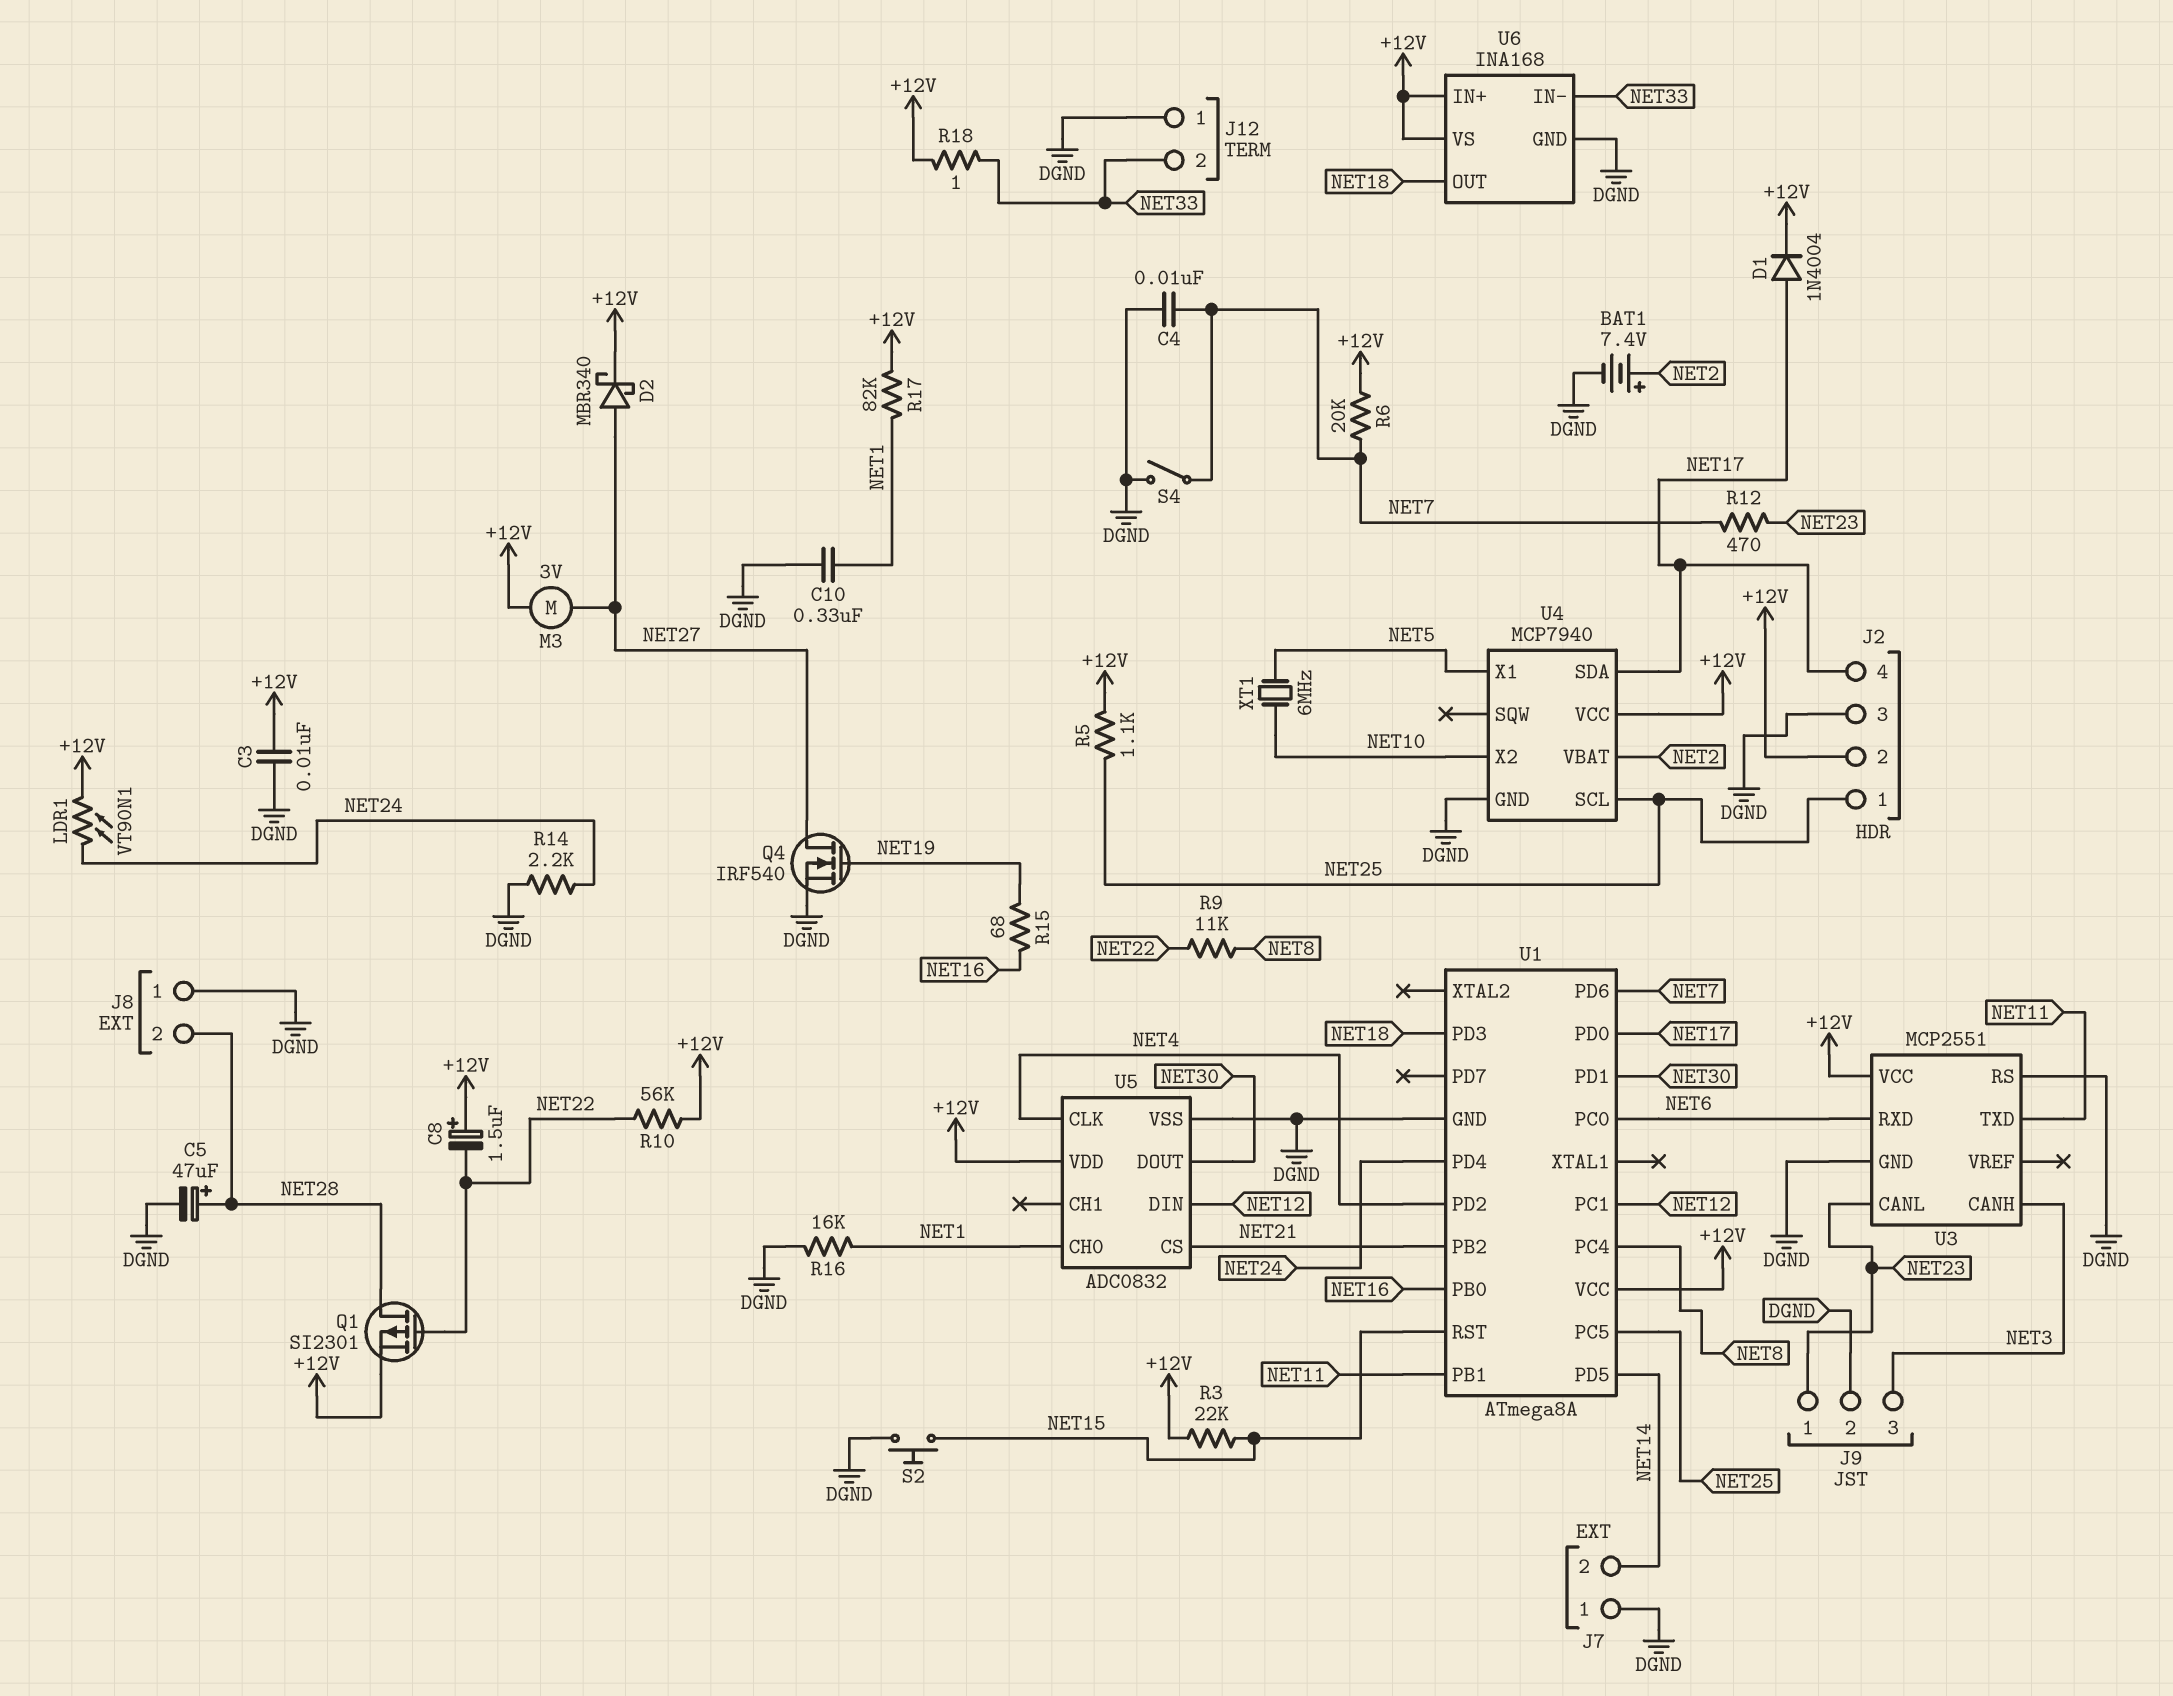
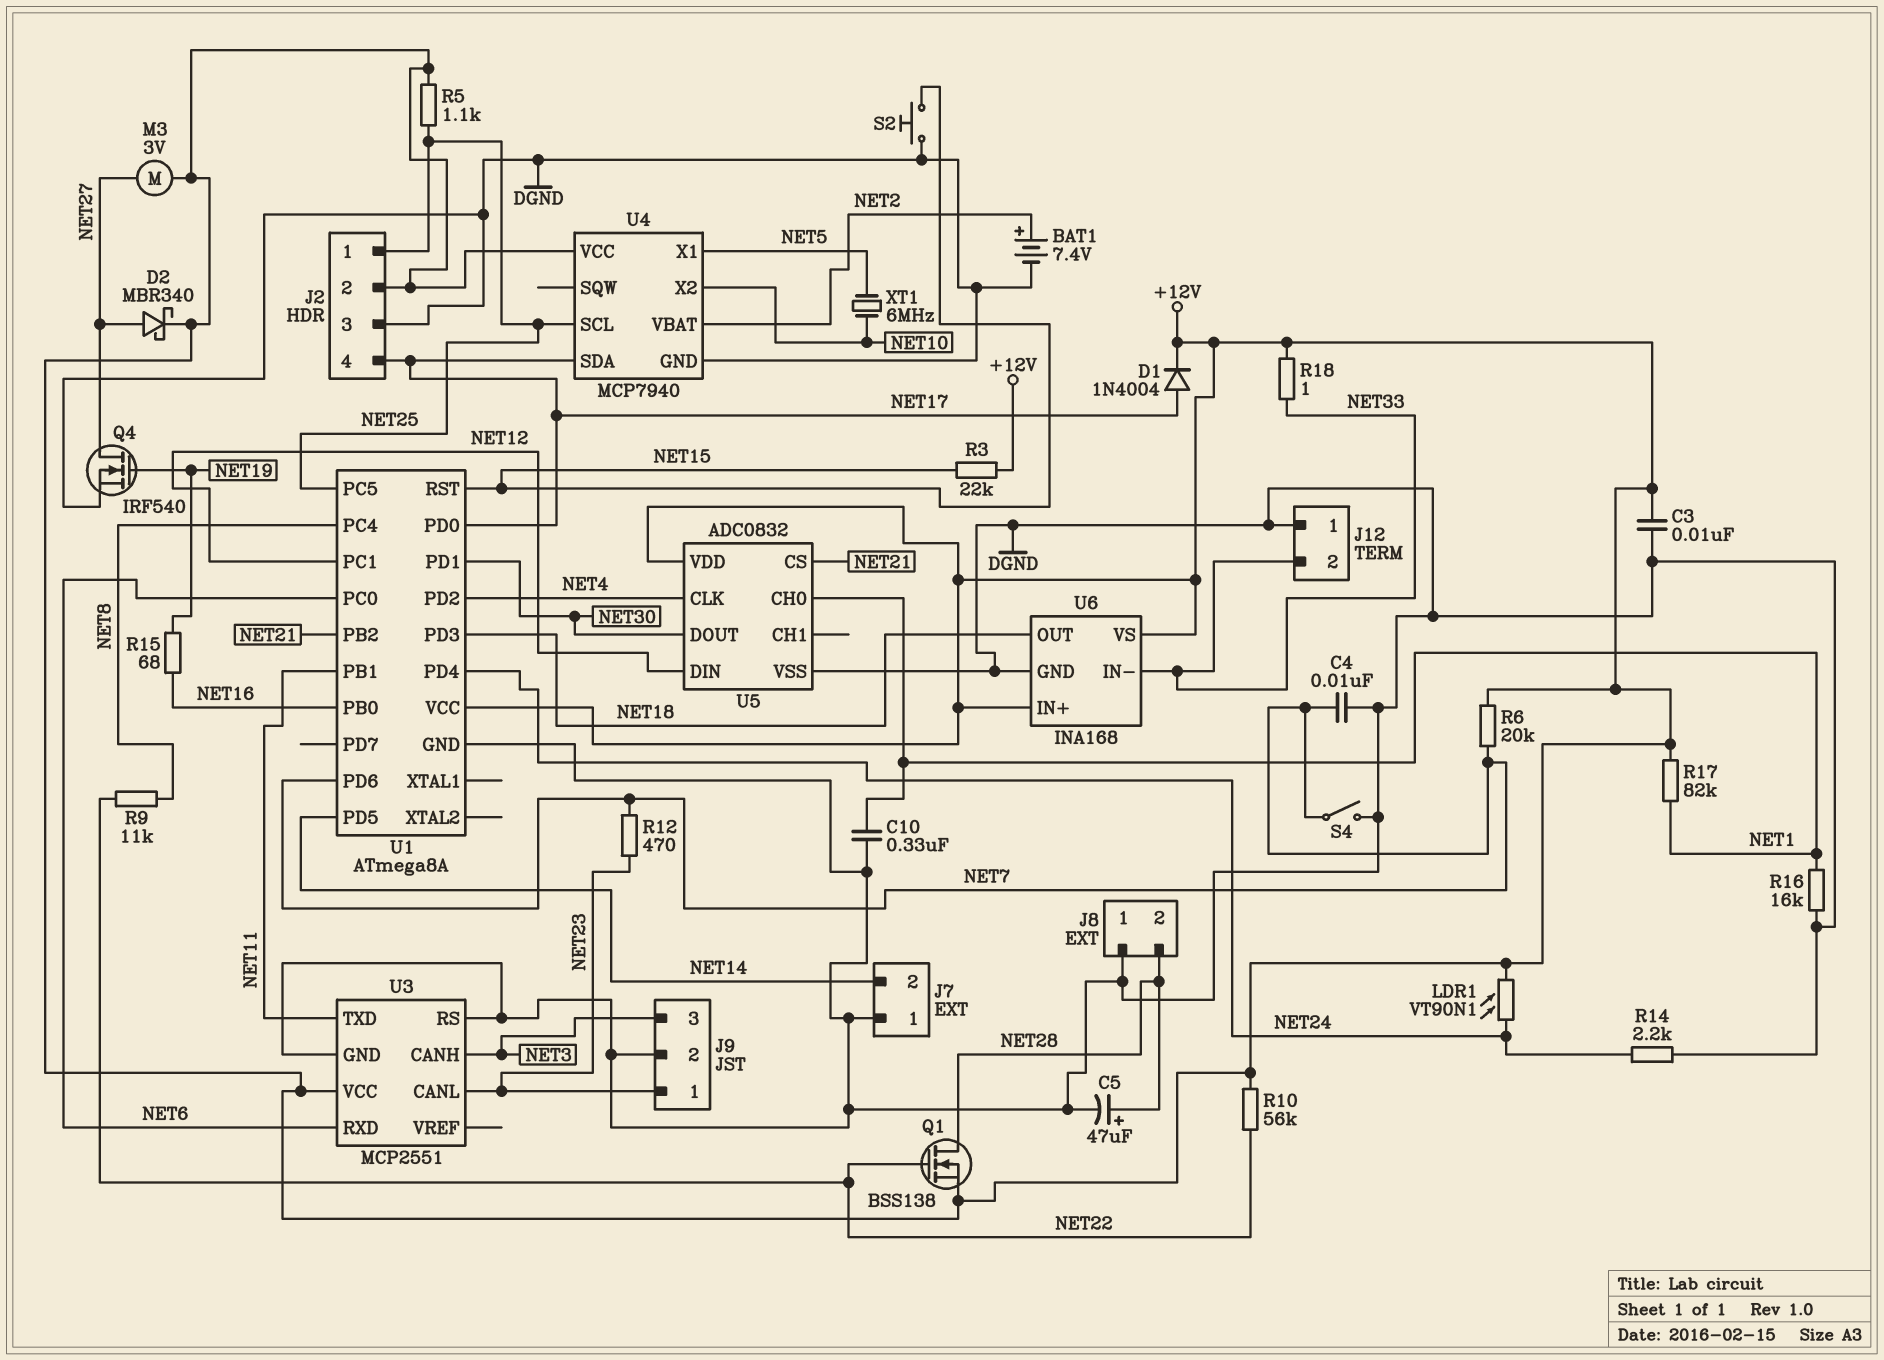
C8: 1.5uF (plus +12V, minus NET22) -> none
Q1: PMOS SI2301 (G NET22, D NET28, S +12V) -> NMOS BSS138 (G NET22, D NET28, S +12V)

